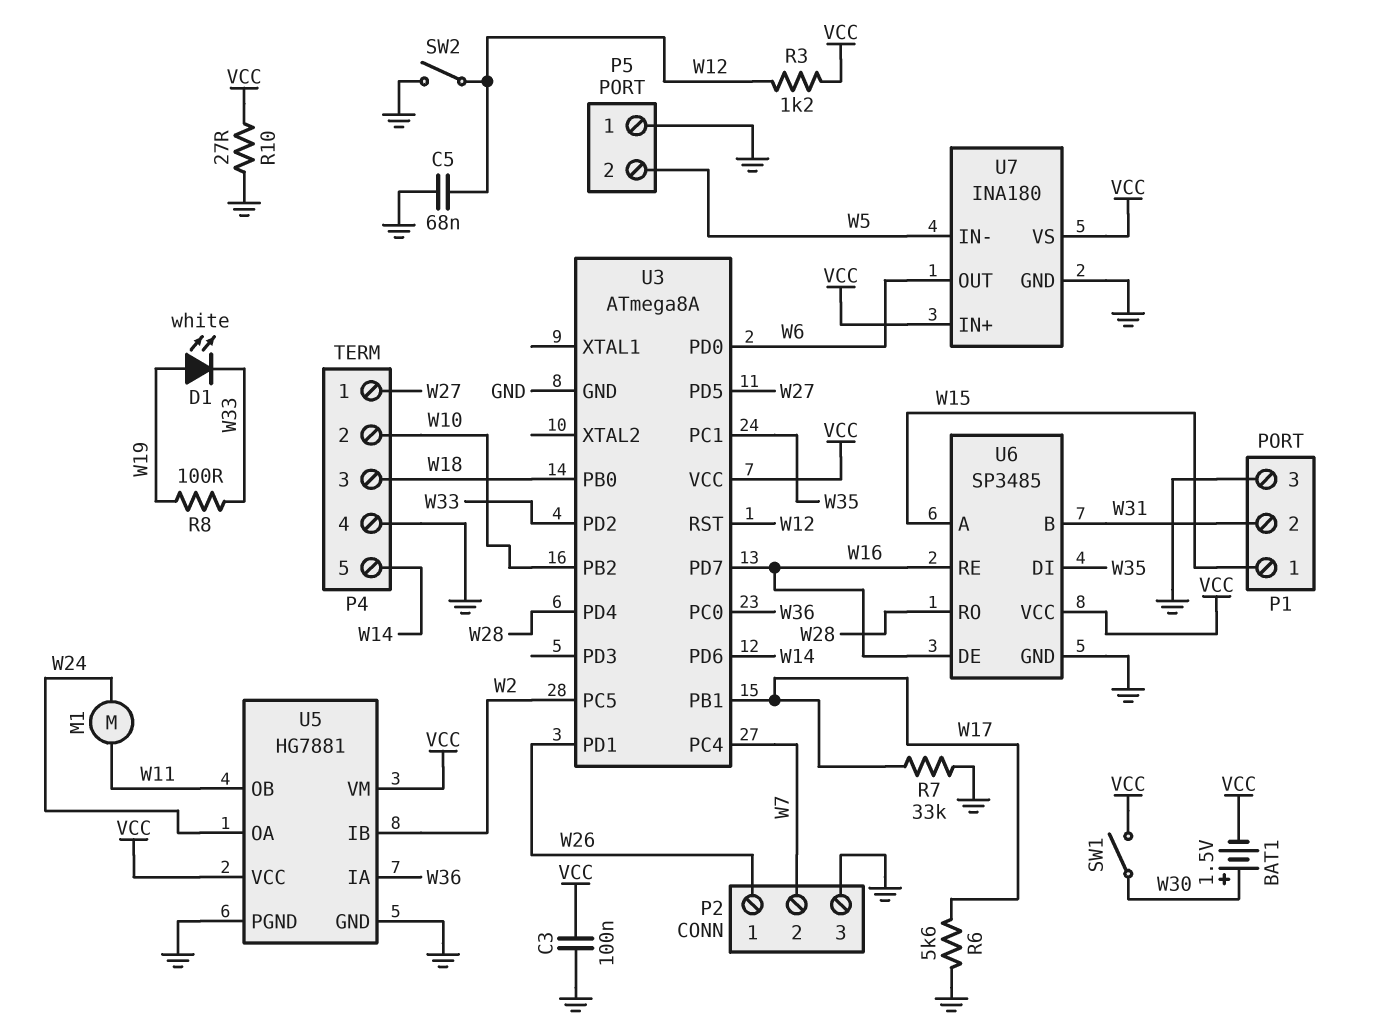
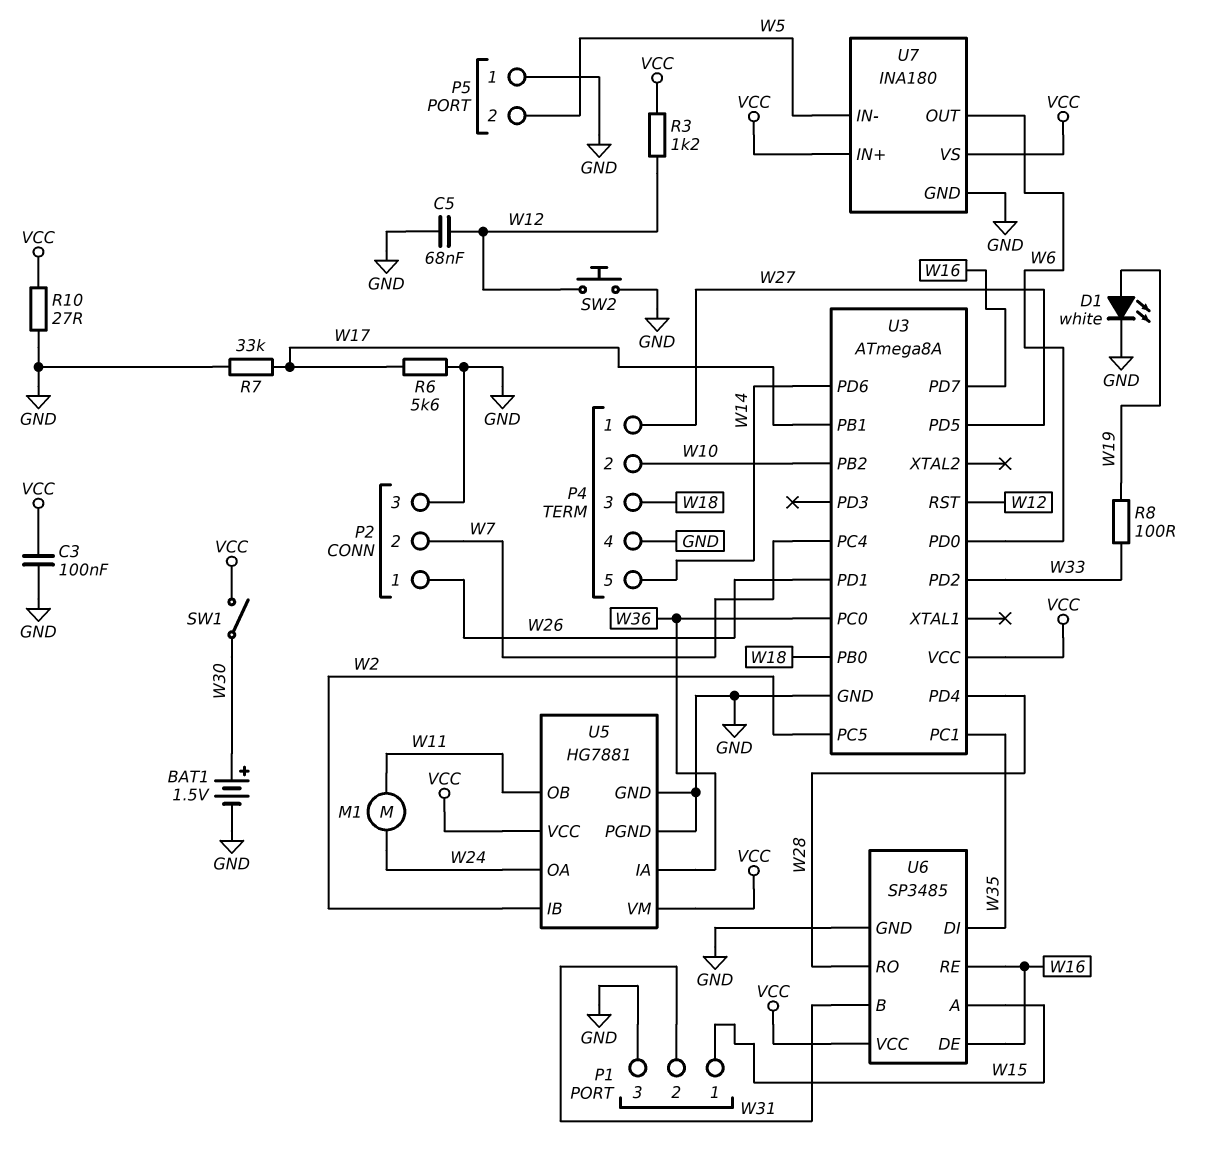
BAT1: 1.5V (plus W30, minus VCC) -> 1.5V (plus W30, minus GND)
D1: LED white (A W19, K W33) -> LED white (A W19, K GND)
SW2: switch (GND, W12) -> button (GND, W12)

